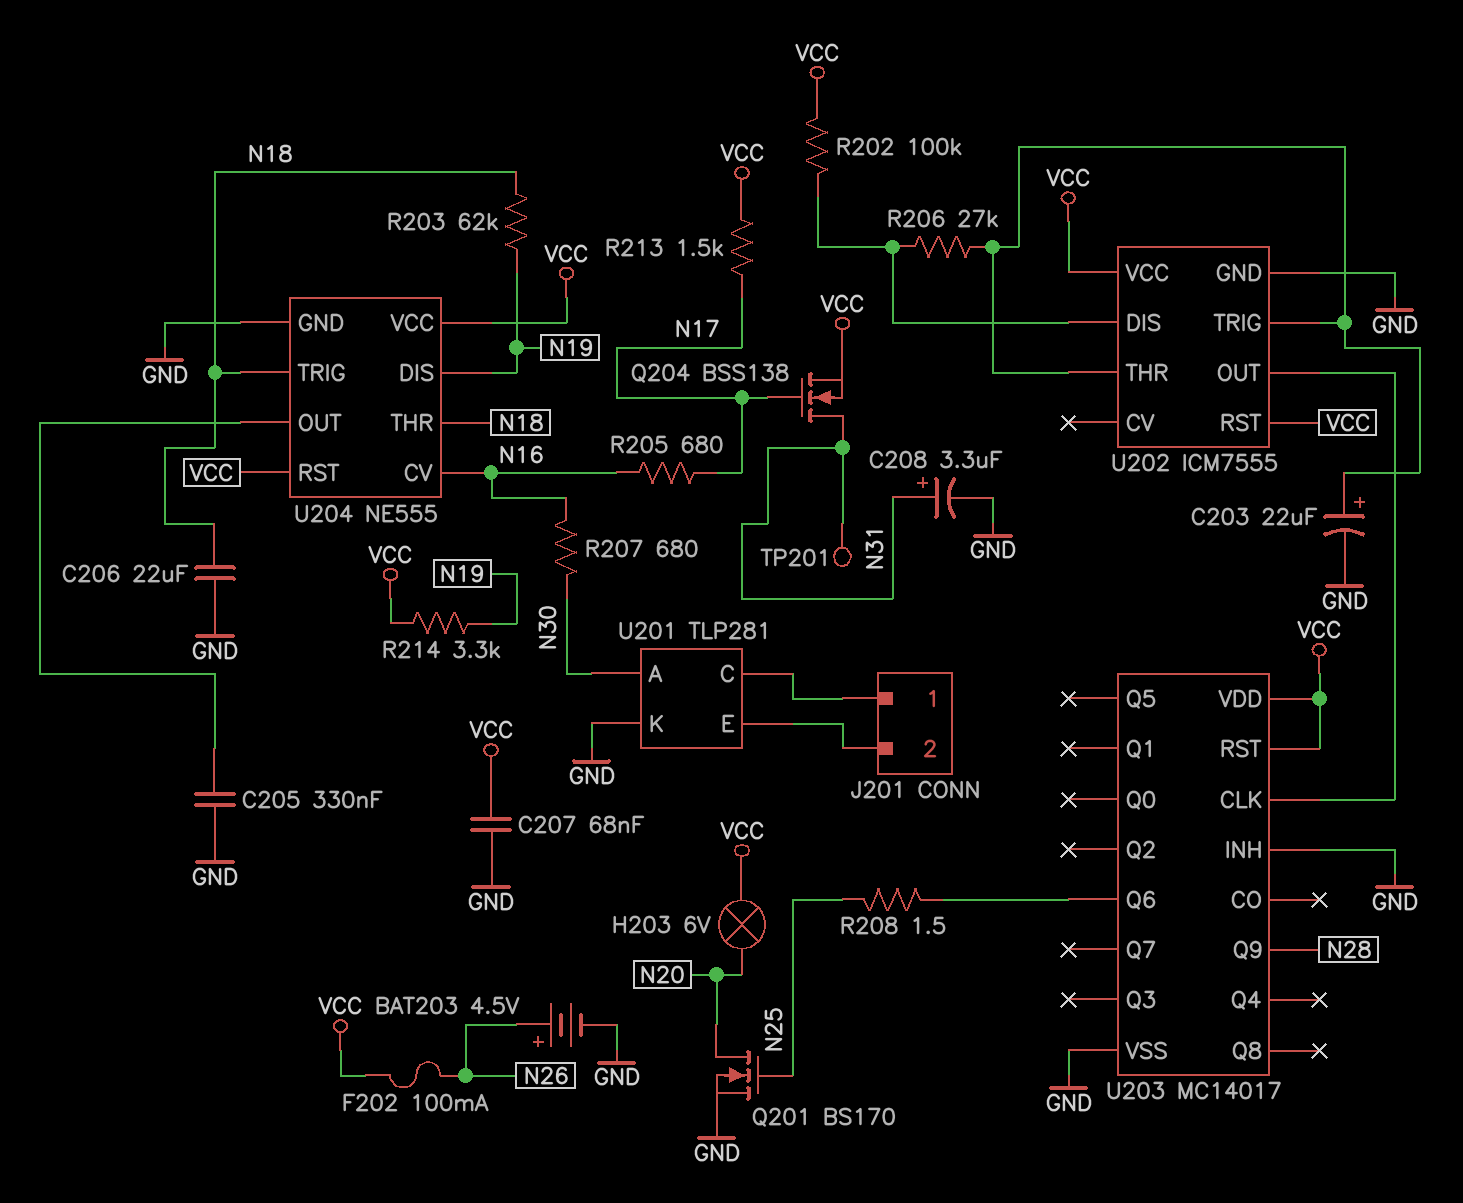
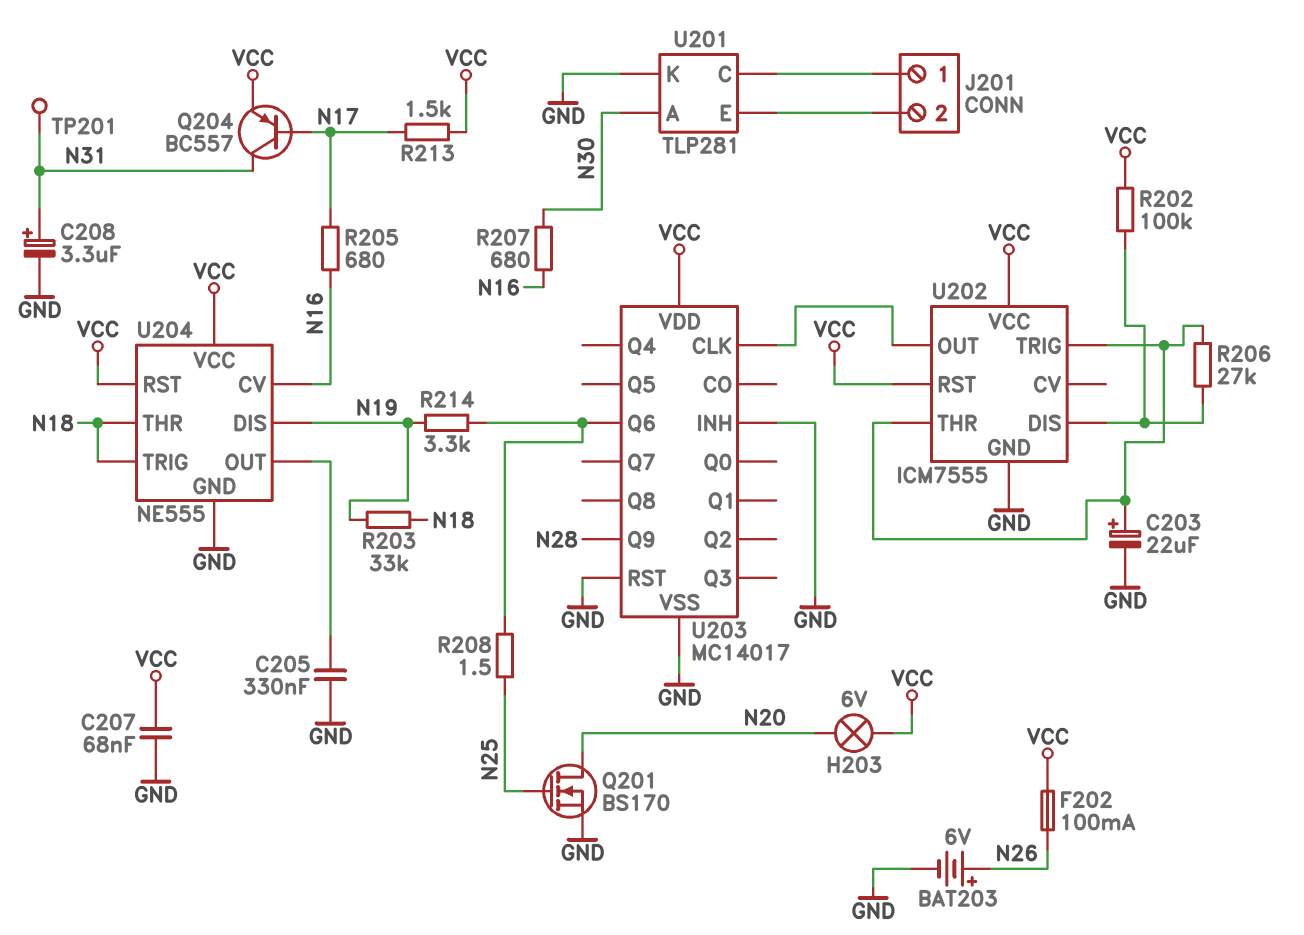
BAT203: 4.5V (plus N26, minus GND) -> 6V (plus N26, minus GND)
C206: 22uF (GND, N18) -> none
Q204: NMOS BSS138 (G N17, D N31, S VCC) -> PNP BC557 (B N17, C N31, E VCC)
R203: 62k (N18, N19) -> 33k (N18, N19)
R214: 3.3k (N19, VCC) -> 3.3k (N19, U203/Q6)
U203 pin RST: VCC -> GND

